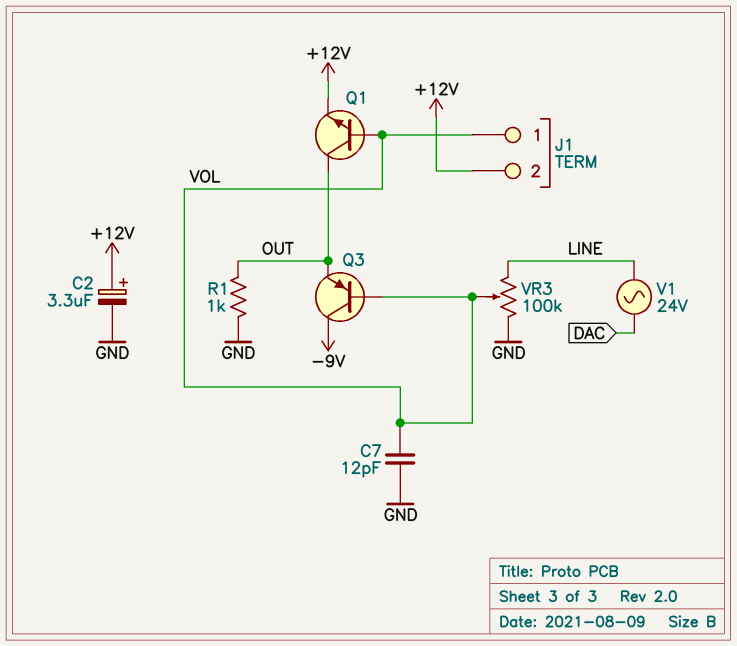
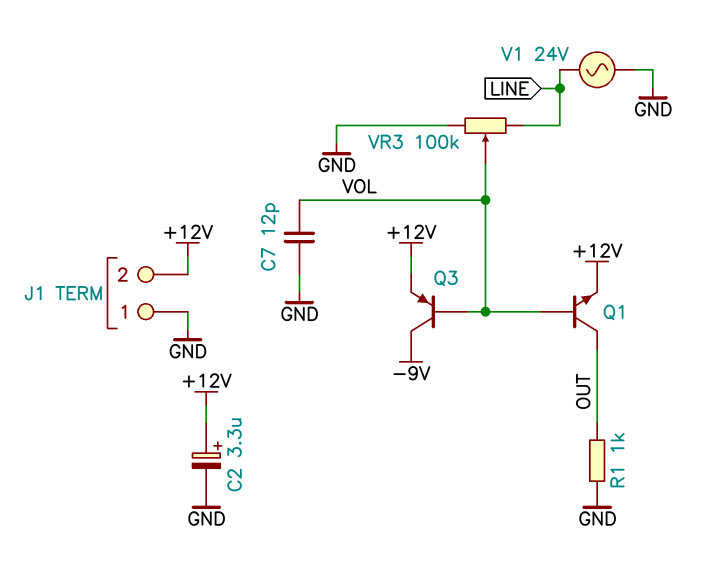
J1 pin 1: VOL -> GND
Q3: PNP (B VOL, C -9V, E OUT) -> PNP (B VOL, C -9V, E +12V)
V1: AC 24V (DAC, LINE) -> AC 24V (GND, LINE)

